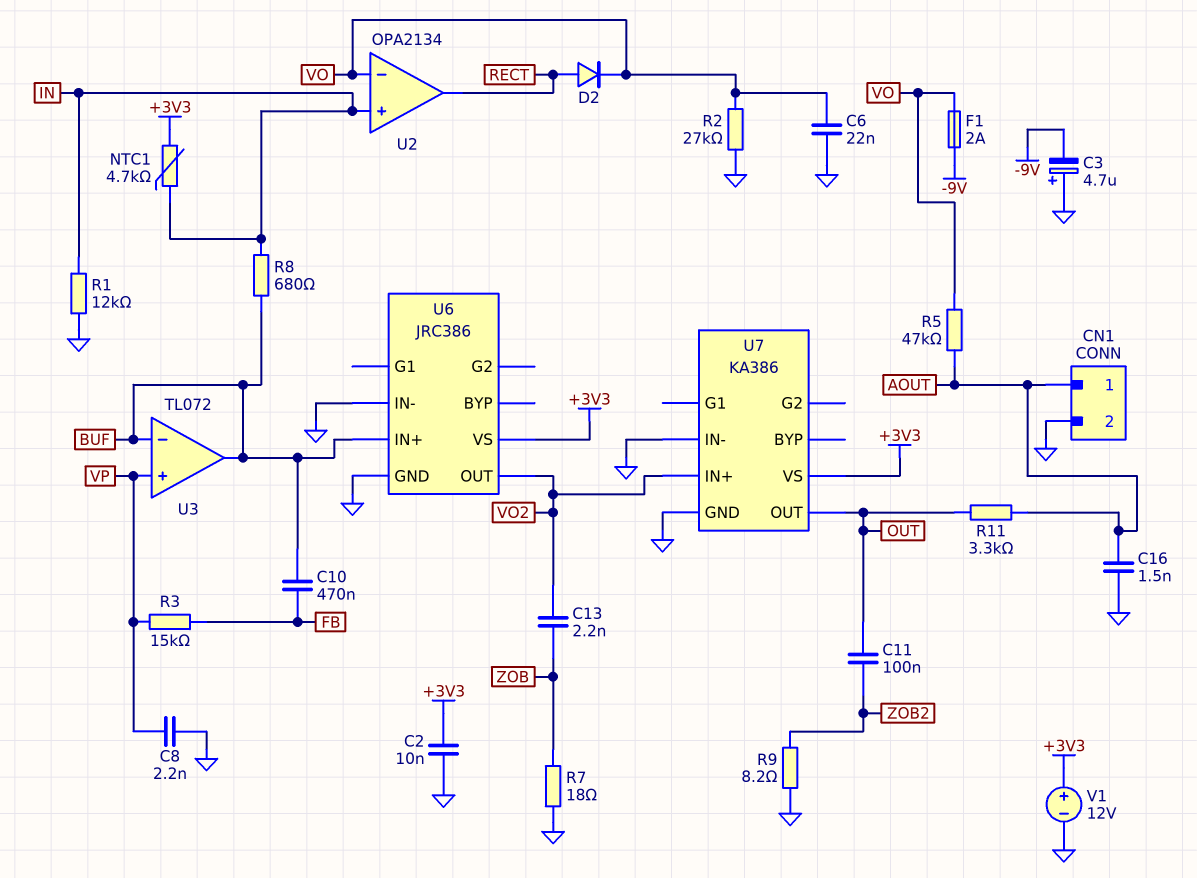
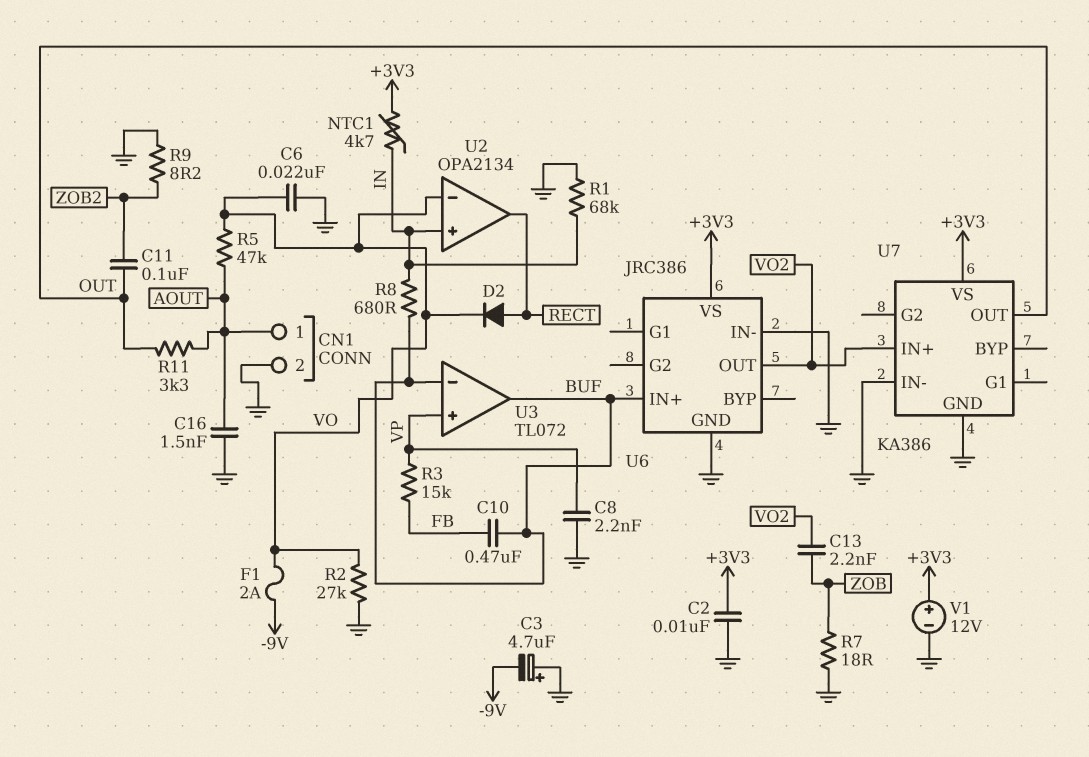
R1: 12k (GND, IN) -> 68k (GND, IN)

